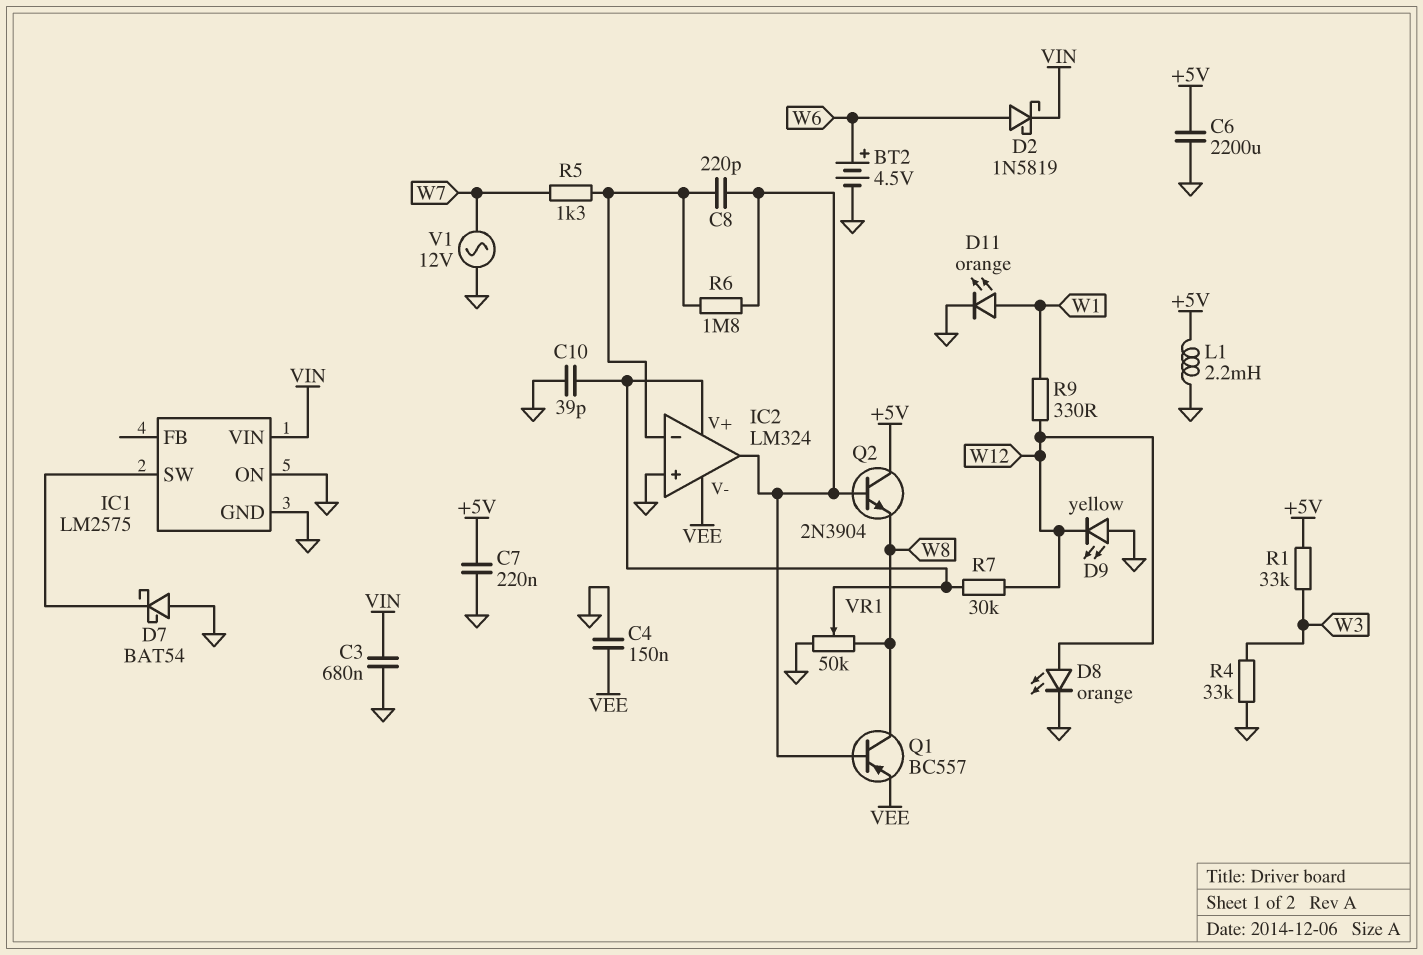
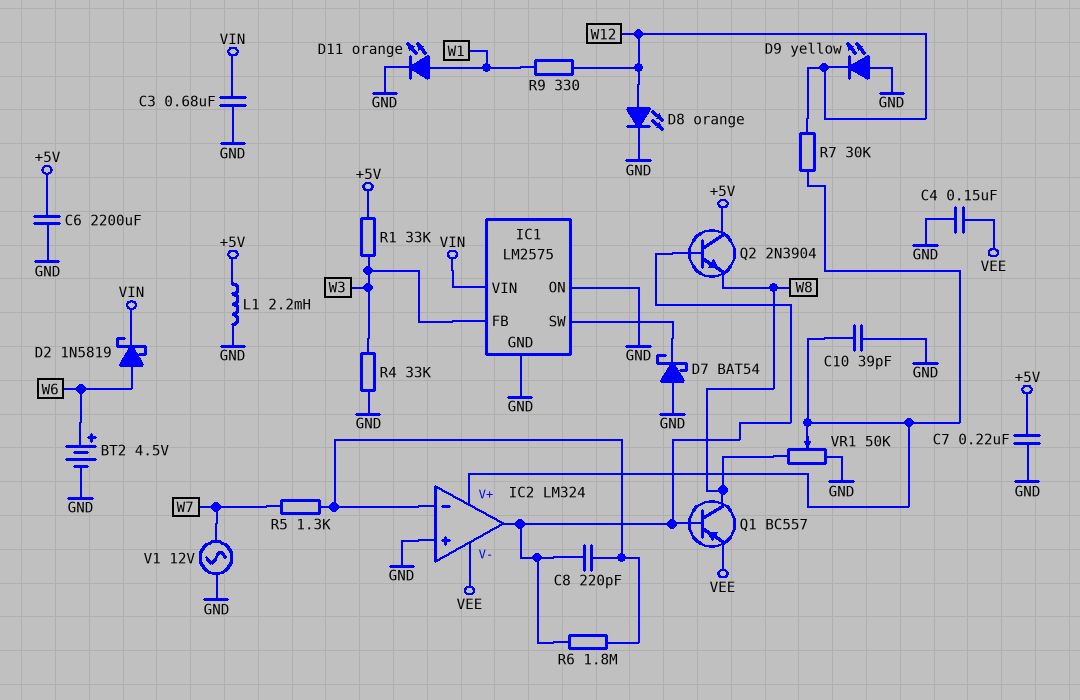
IC1 pin FB: none -> W3

